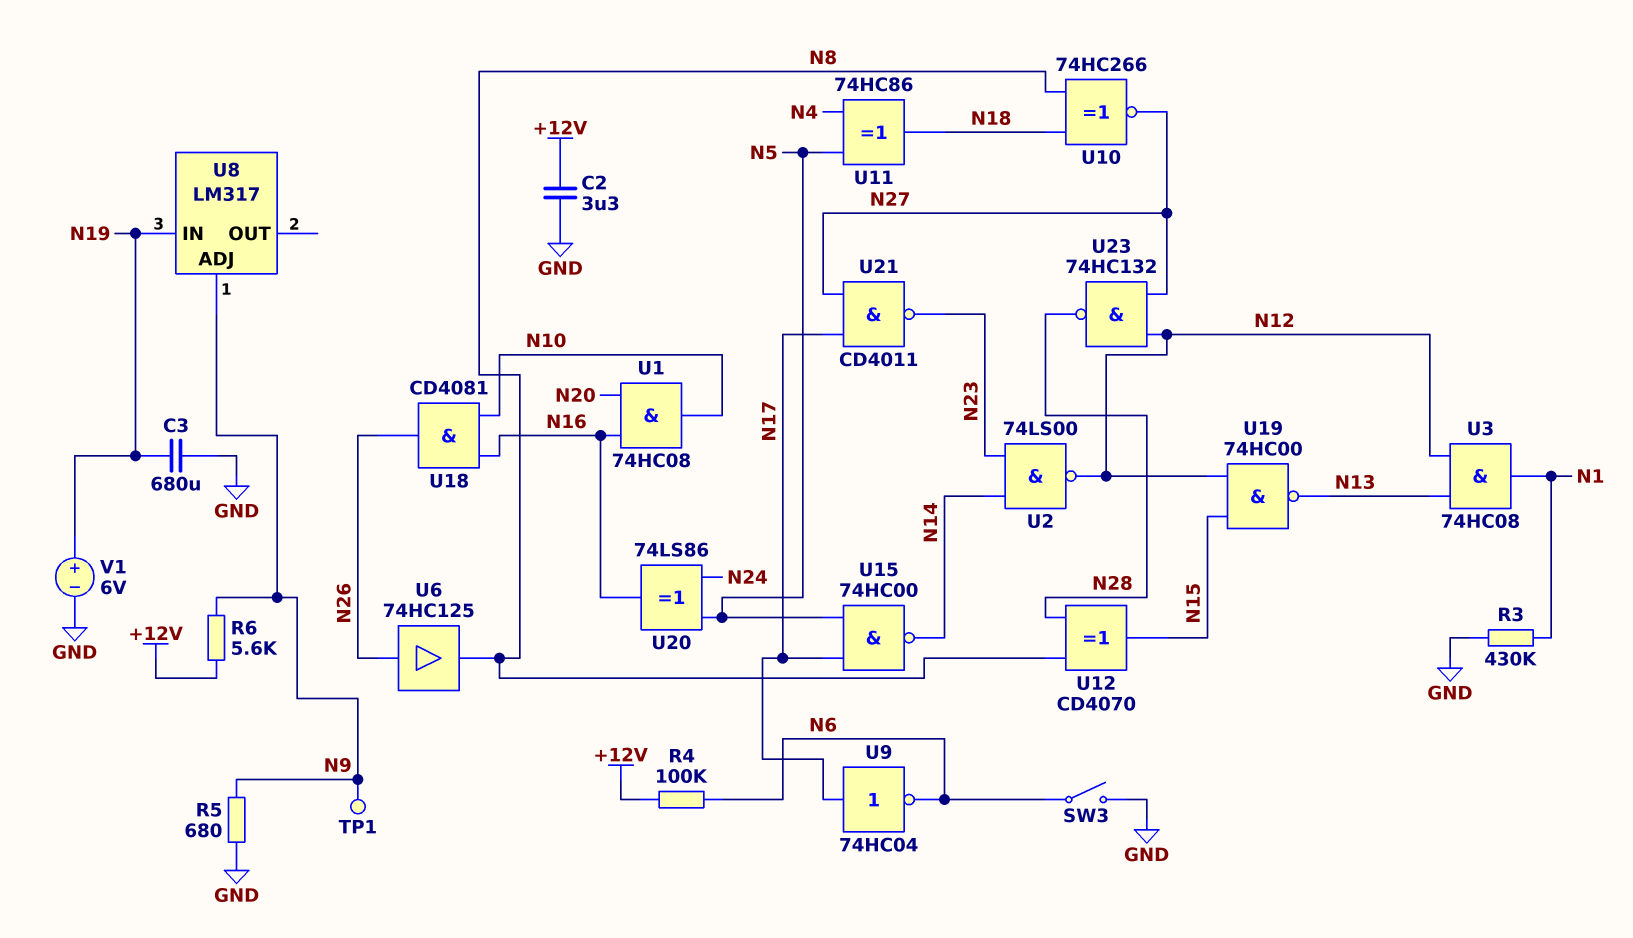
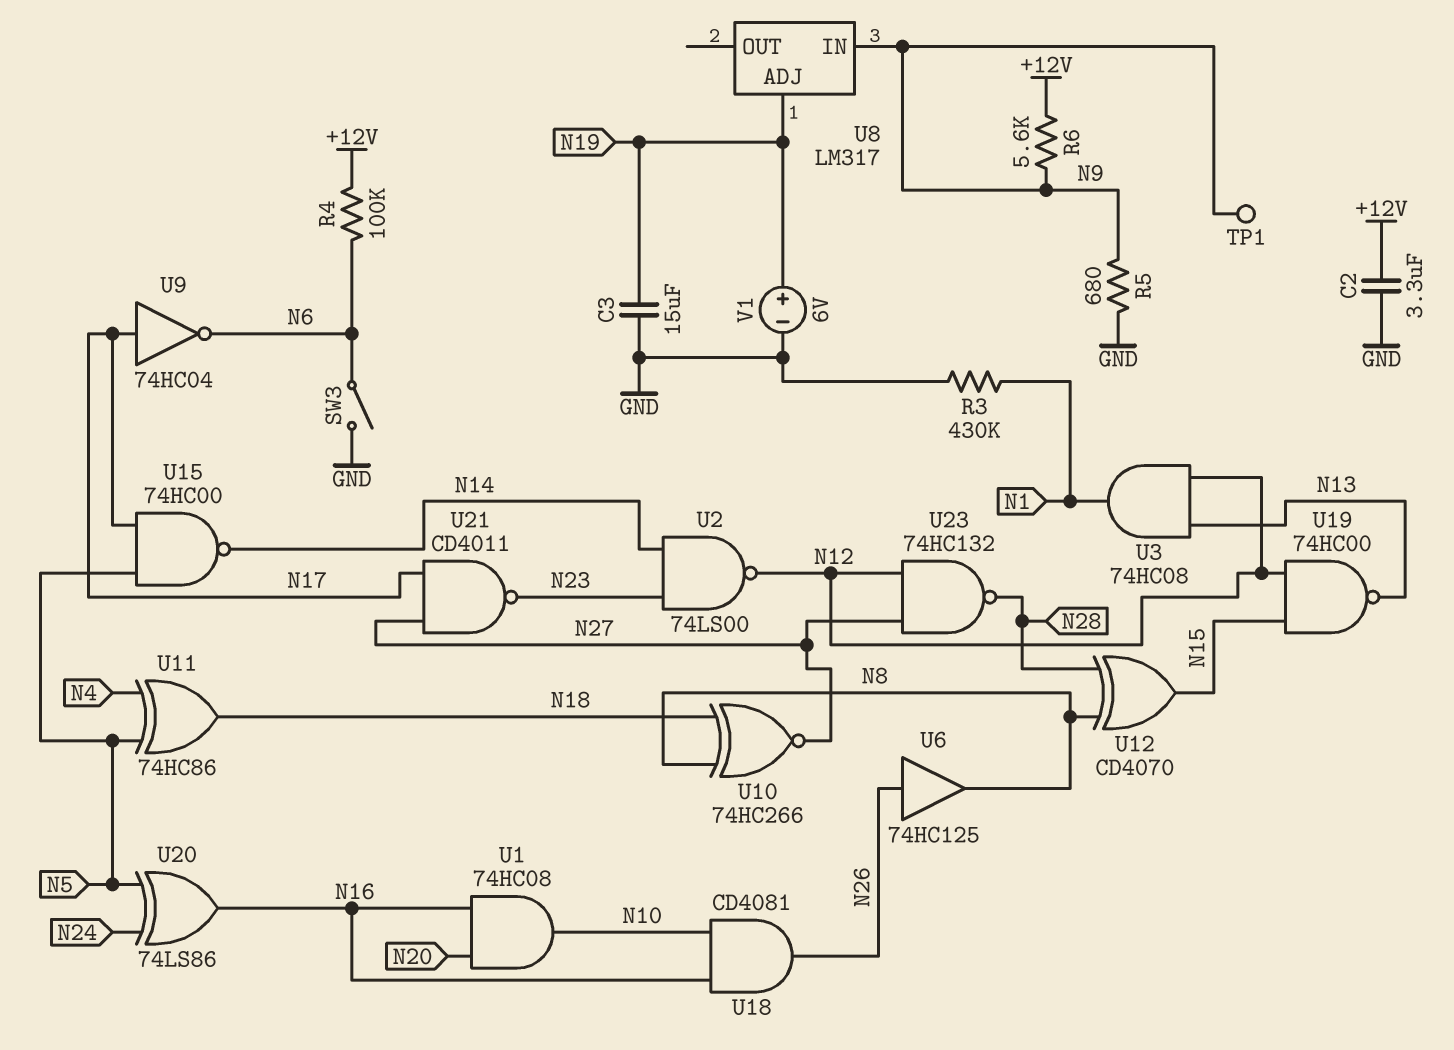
C3: 680uF (GND, N19) -> 15uF (GND, N19)
U8 pin ADJ: N9 -> N19
U8 pin IN: N19 -> N9

